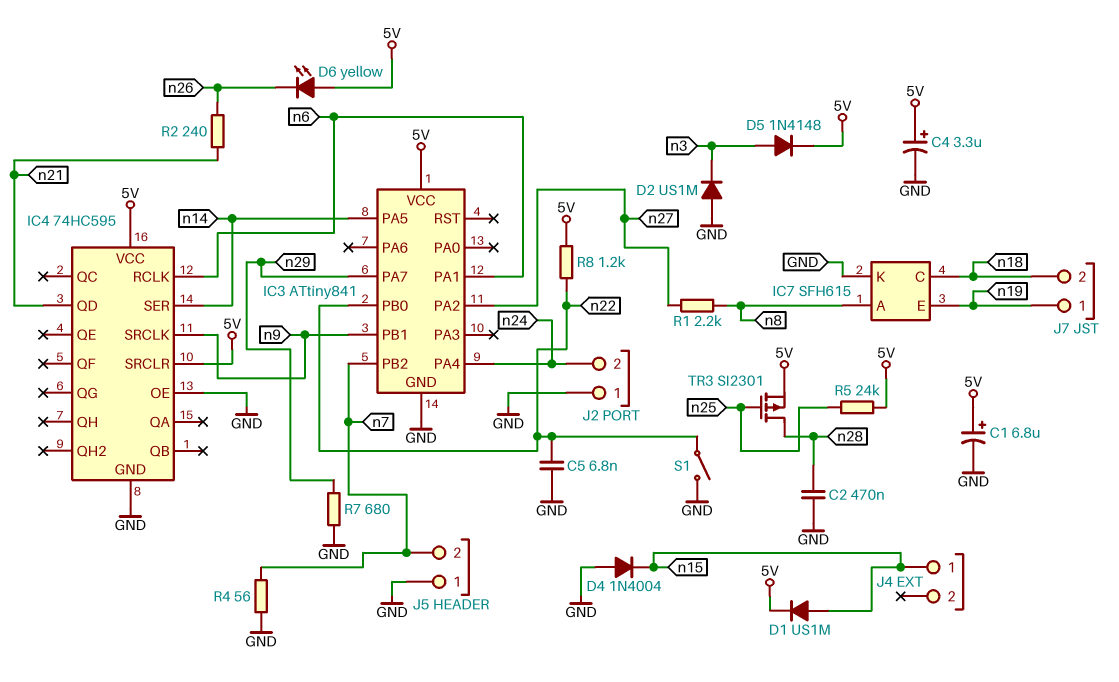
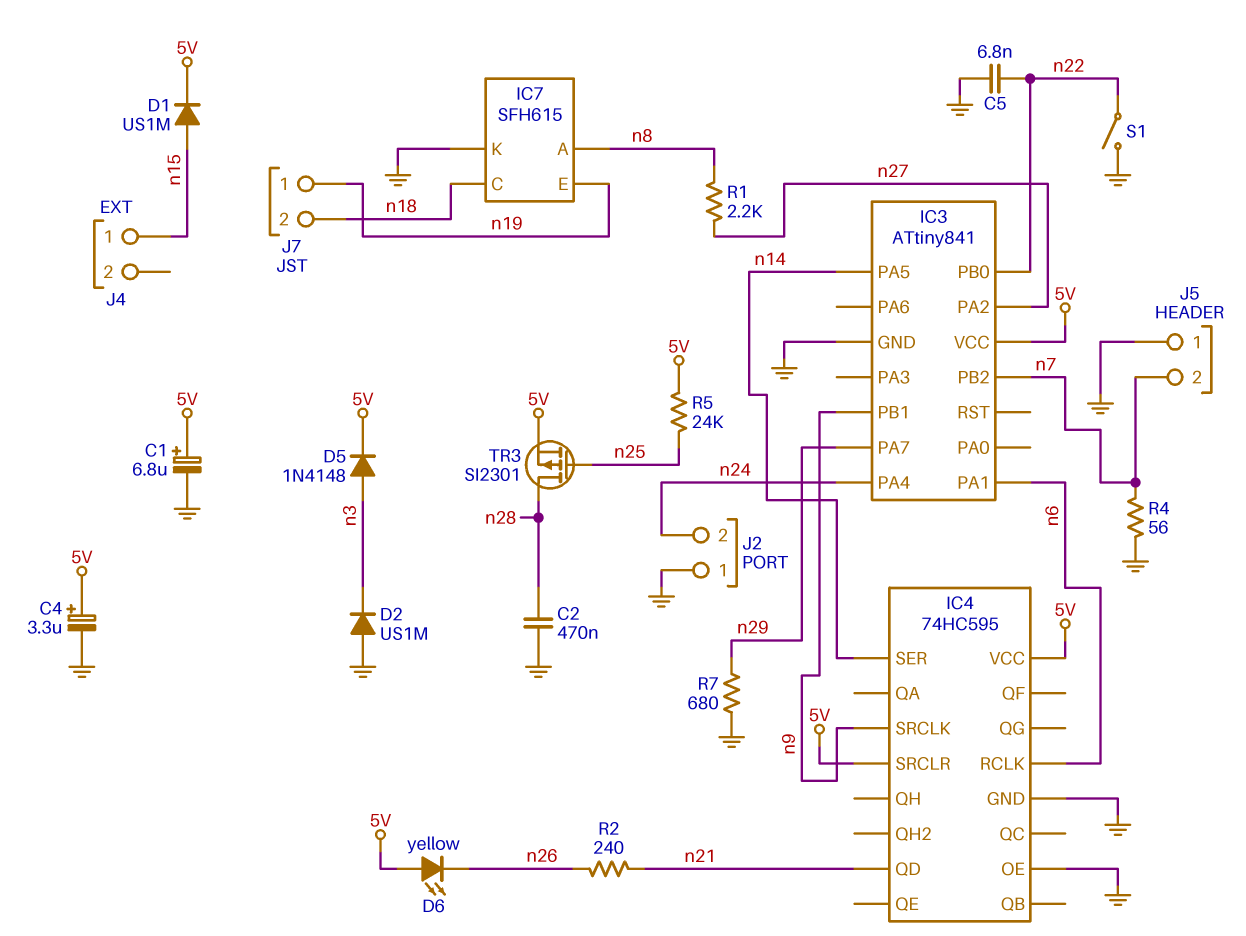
D4: diode 1N4004 (A GND, K n15) -> none
R8: 1.2k (5V, n22) -> none

